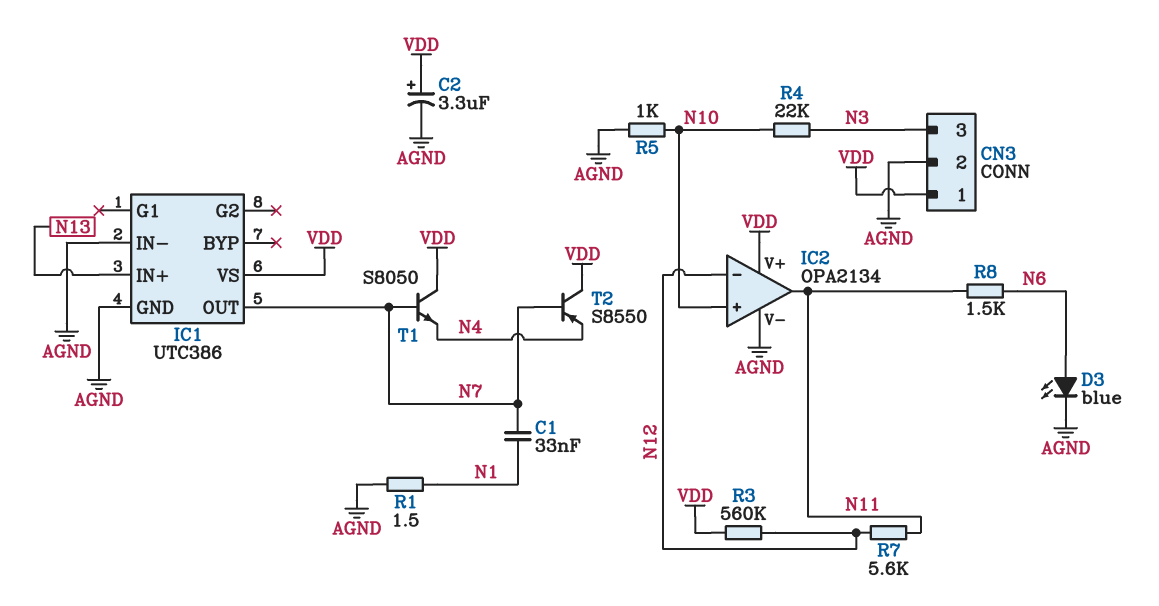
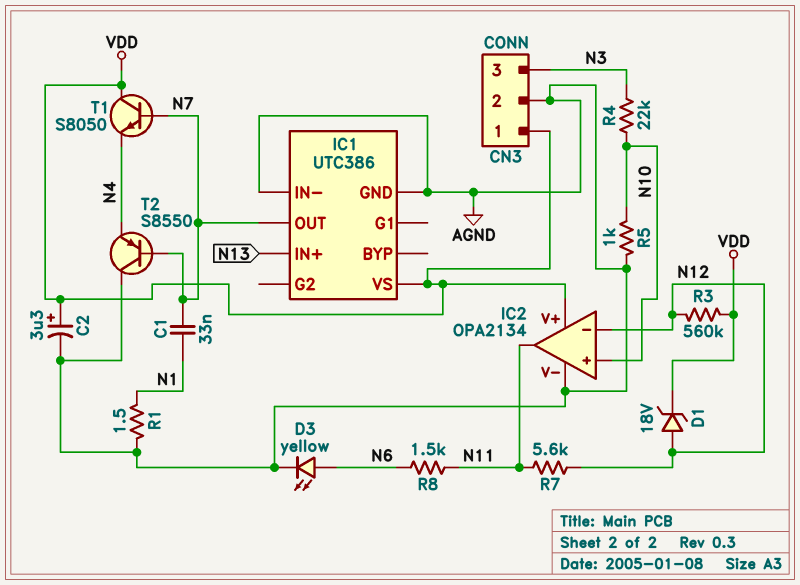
D1: none -> zener 18V (A N12, K VDD)
D3: LED blue (A N6, K AGND) -> LED yellow (A N6, K AGND)
T2: PNP S8550 (B N7, C VDD, E N4) -> PNP S8550 (B N7, C AGND, E N4)

